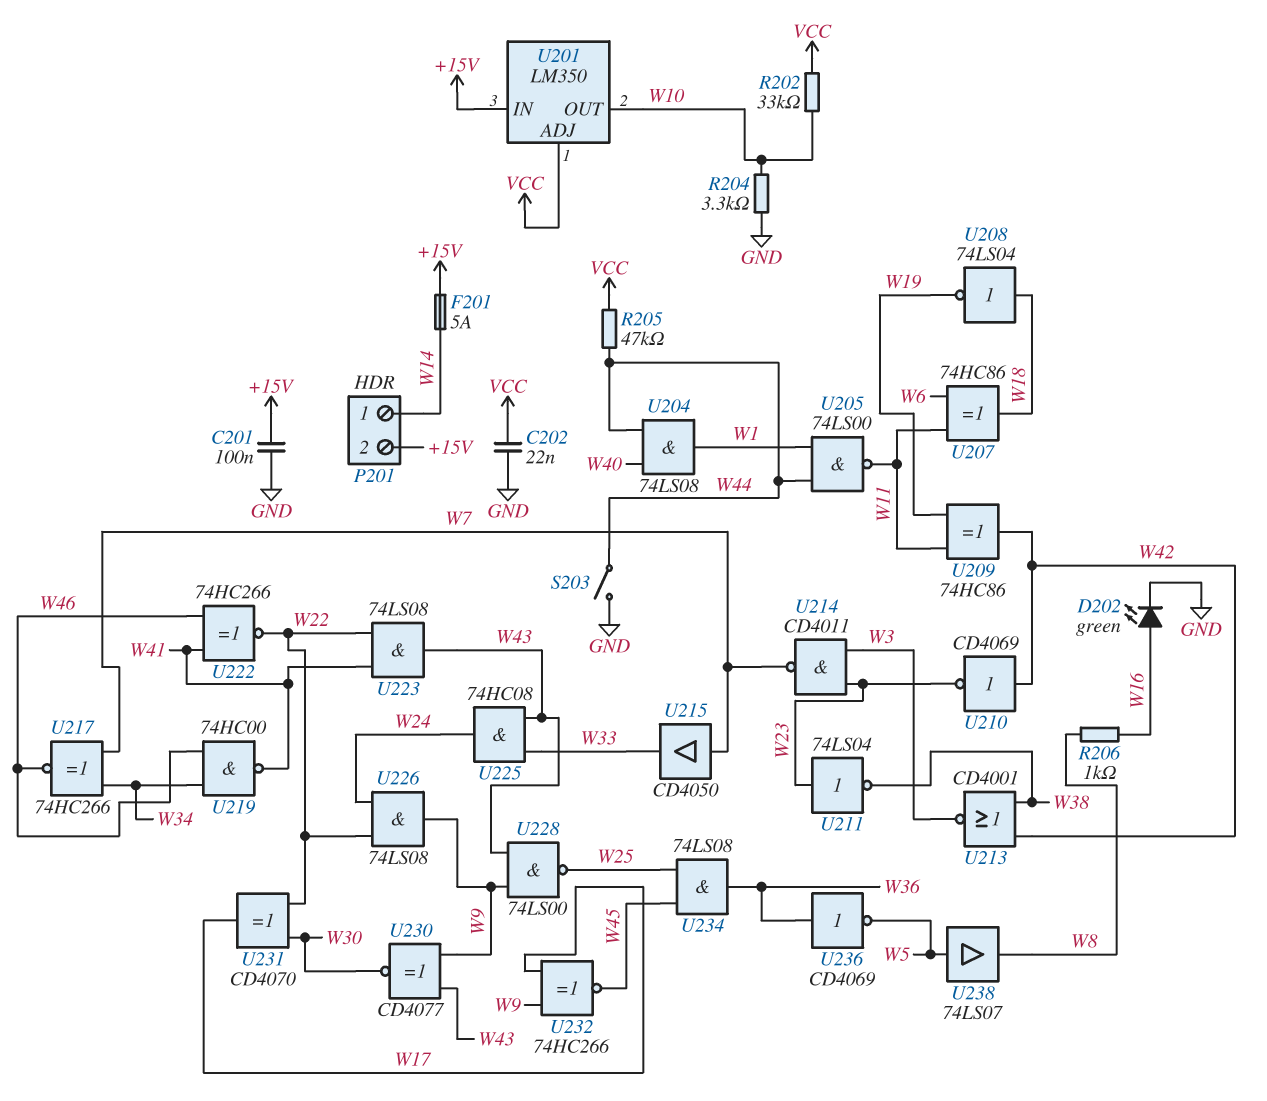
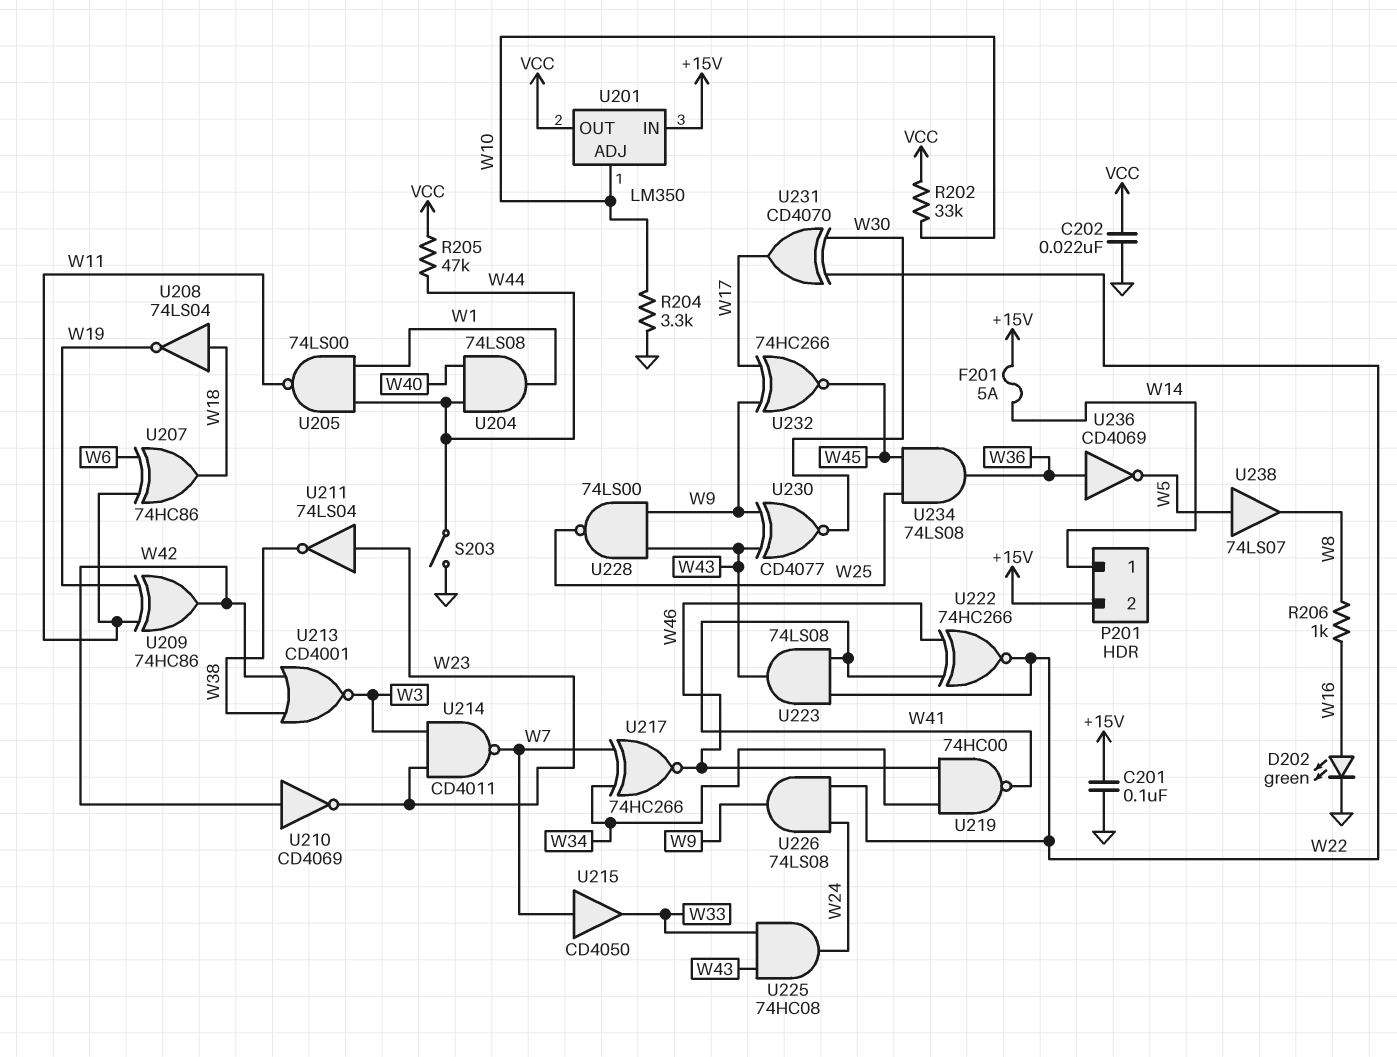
U201 pin ADJ: VCC -> W10
U201 pin OUT: W10 -> VCC

